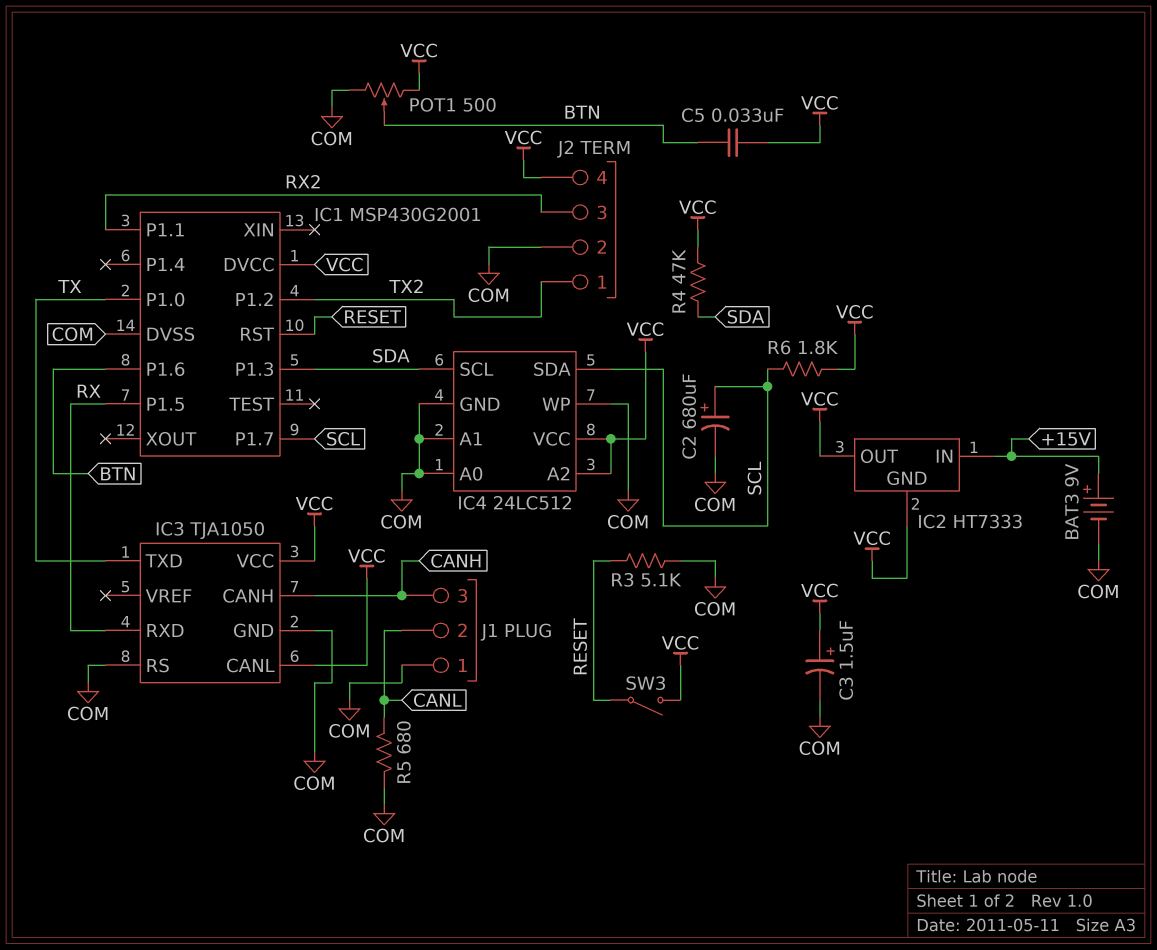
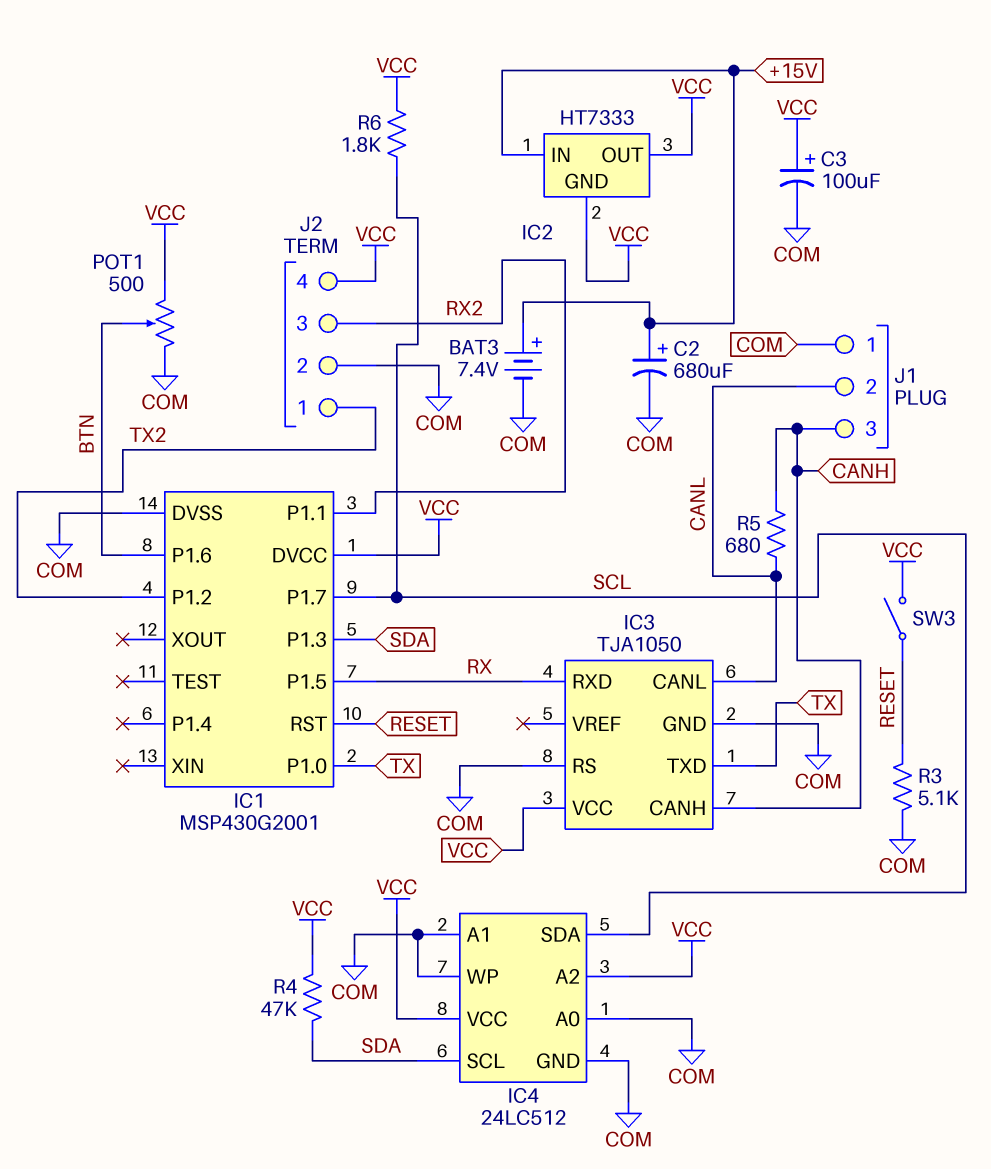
BAT3: 9V (plus +15V, minus COM) -> 7.4V (plus +15V, minus COM)
C2: 680uF (plus SCL, minus COM) -> 680uF (plus +15V, minus COM)
C3: 1.5uF (plus VCC, minus COM) -> 100uF (plus VCC, minus COM)
C5: 33nF (BTN, VCC) -> none
IC3 pin CANL: VCC -> CANL
R5: 680 (CANL, COM) -> 680 (CANH, CANL)

